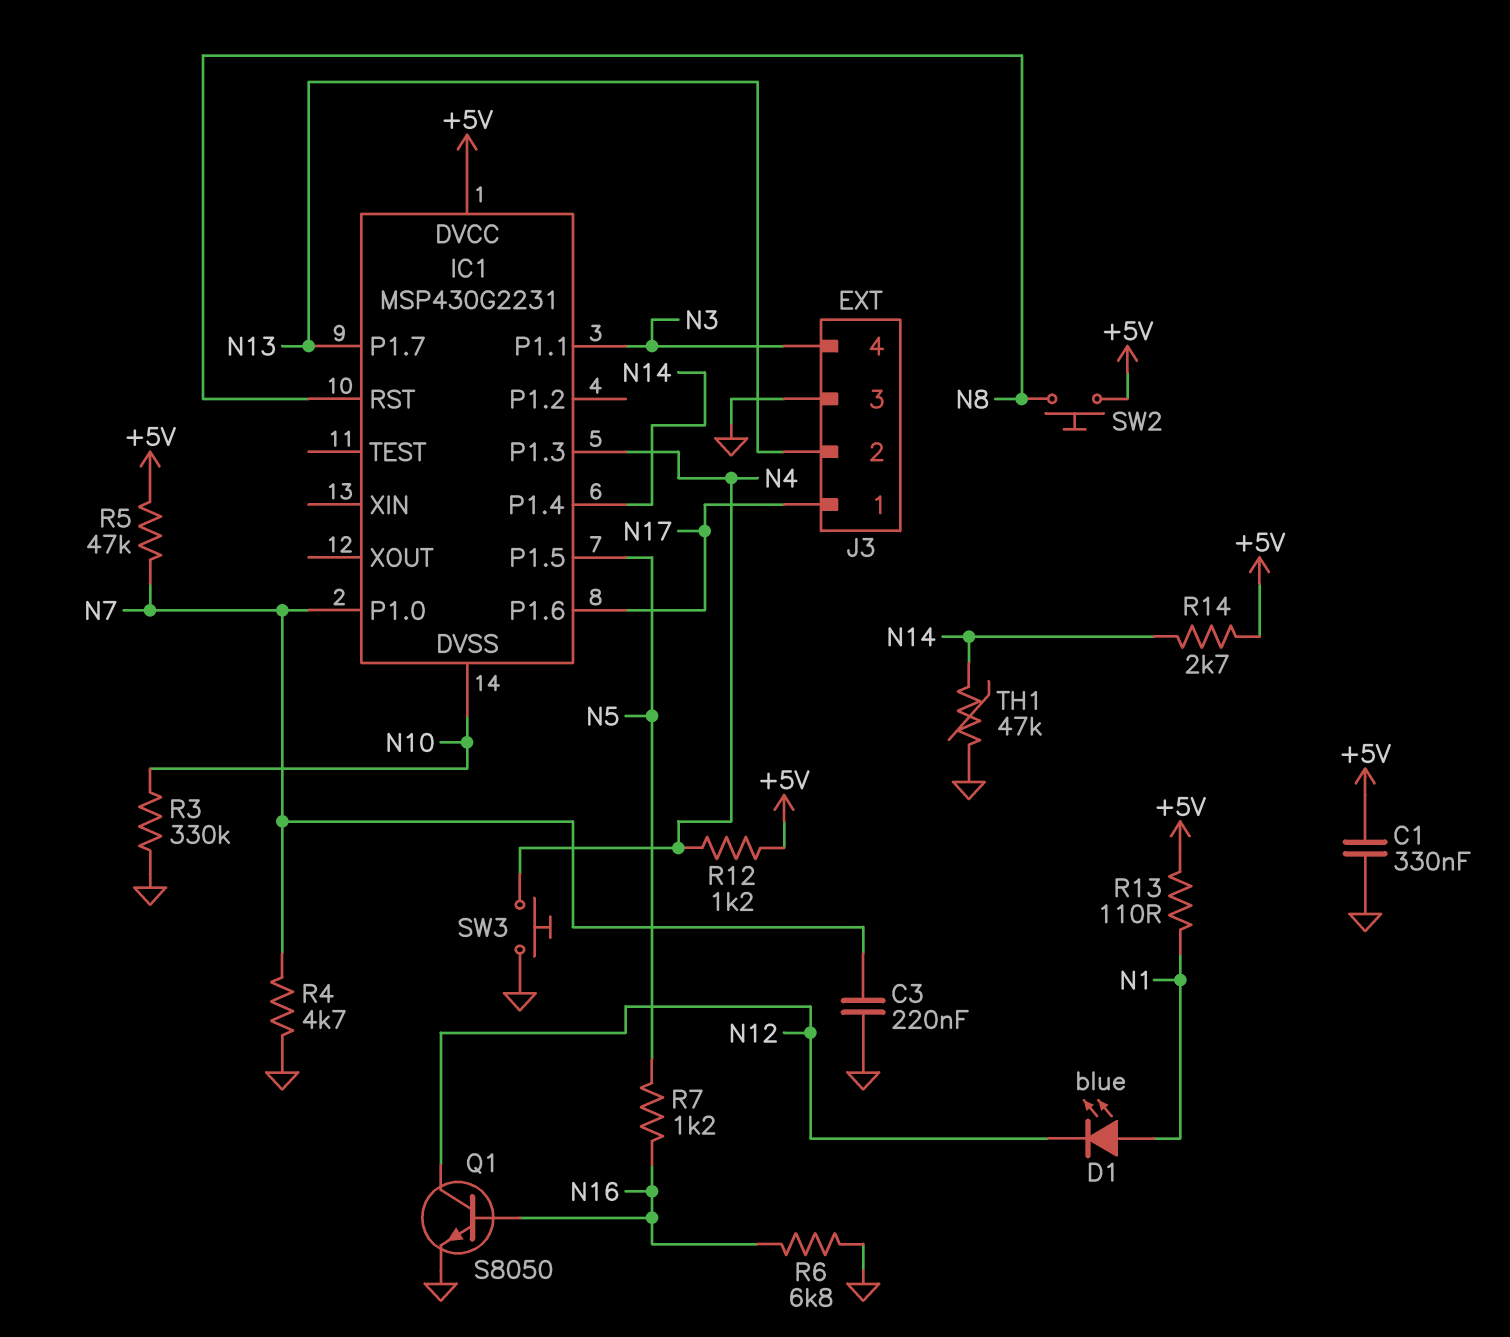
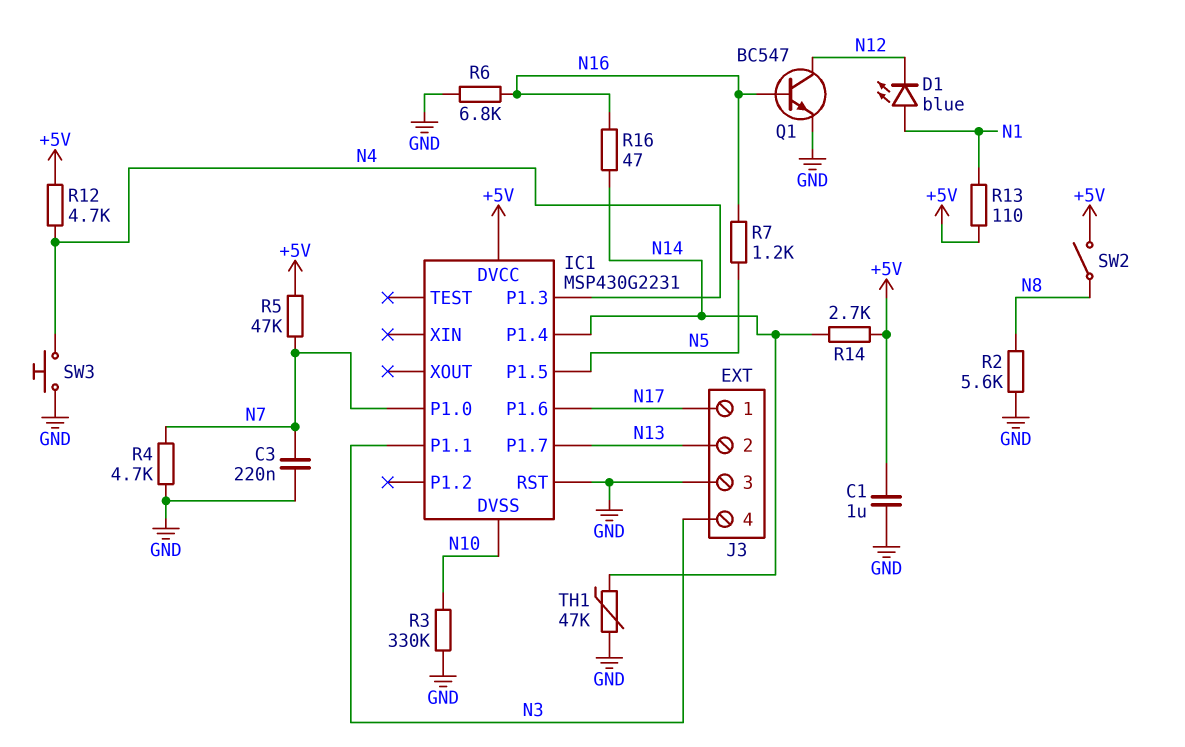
C1: 330nF (+5V, GND) -> 1uF (+5V, GND)
IC1 pin RST: N8 -> GND
Q1: NPN S8050 (B N16, C N12, E GND) -> NPN BC547 (B N16, C N12, E GND)
R2: none -> 5.6k (GND, N8)
R12: 1.2k (+5V, N4) -> 4.7k (+5V, N4)
R16: none -> 47 (N14, N16)
SW2: button (+5V, N8) -> switch (+5V, N8)

